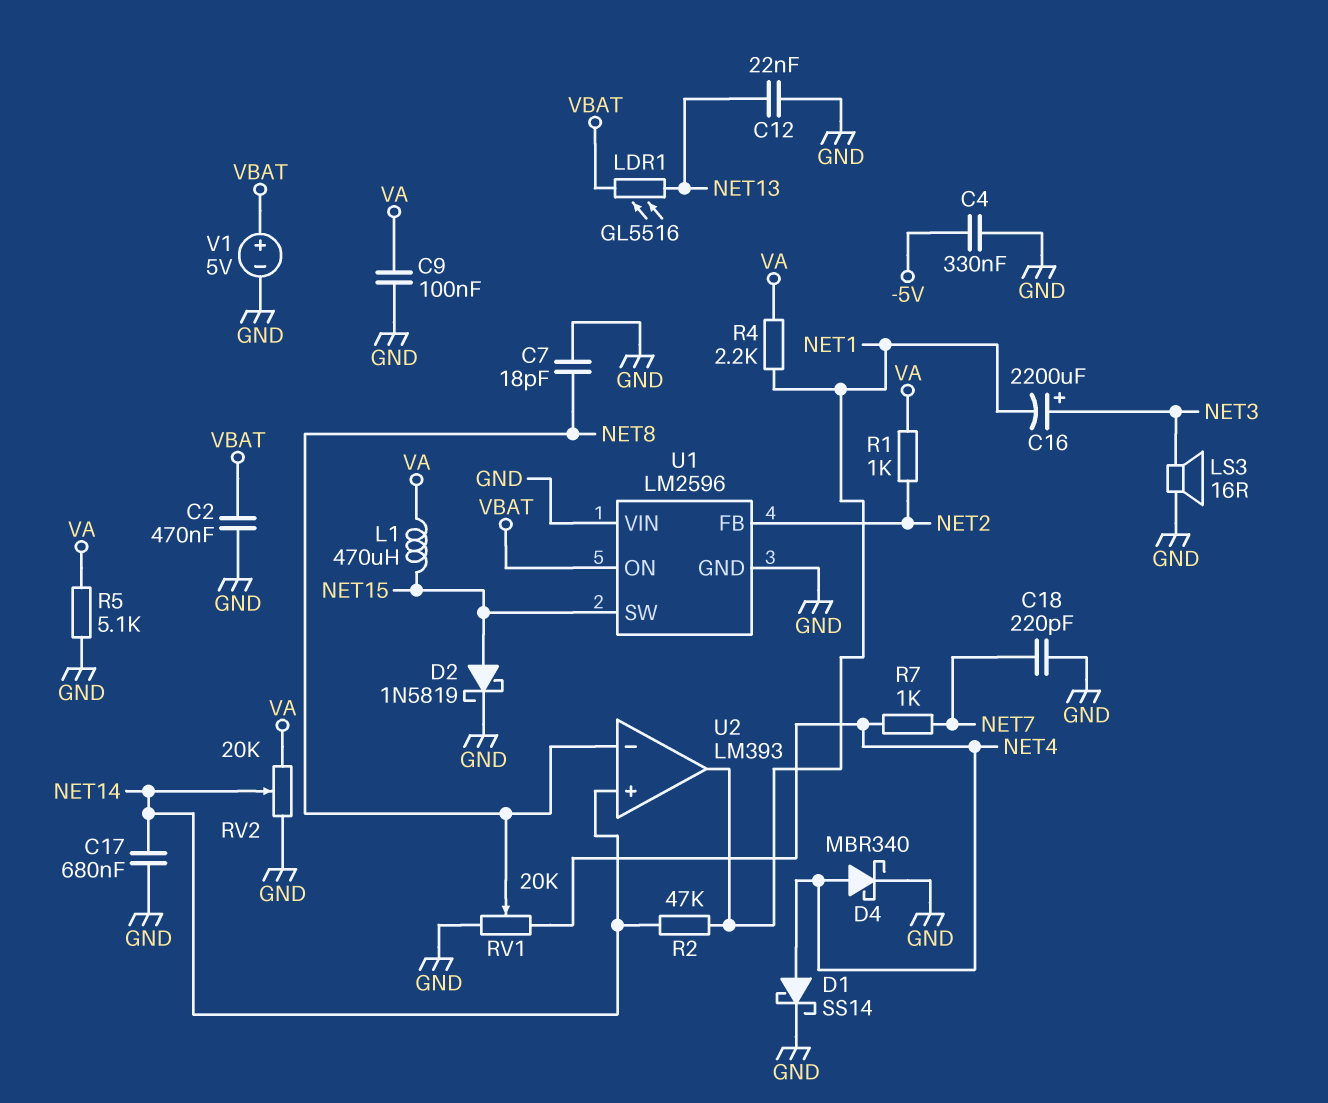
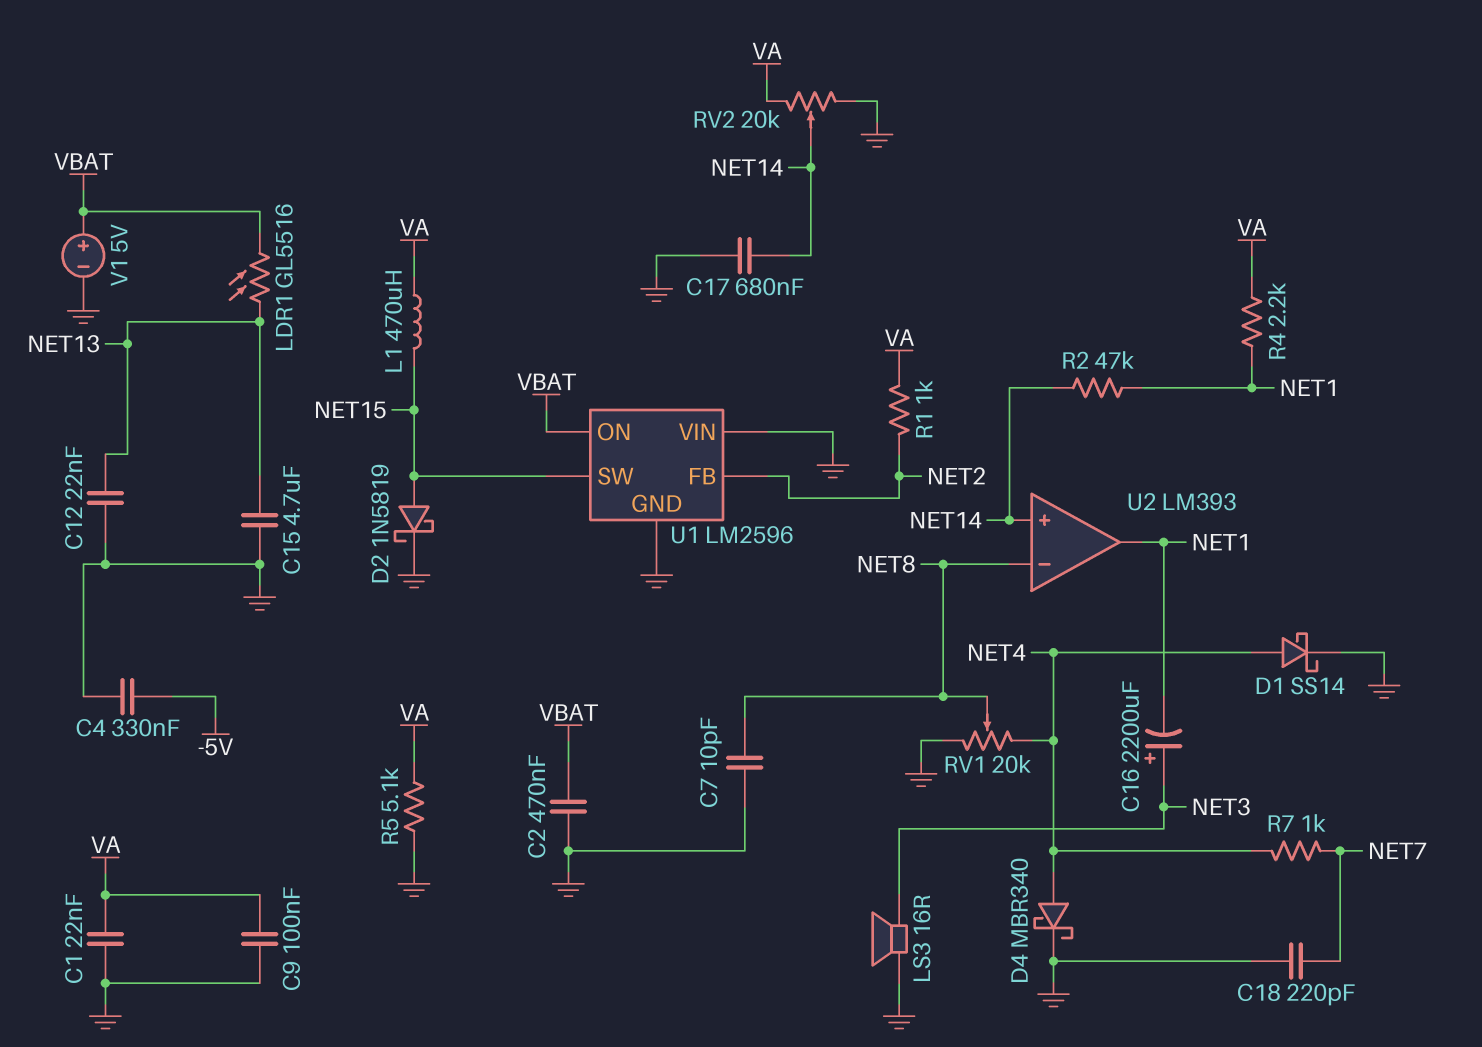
C1: none -> 22nF (GND, VA)
C7: 18pF (GND, NET8) -> 10pF (GND, NET8)
C15: none -> 4.7uF (GND, NET13)

